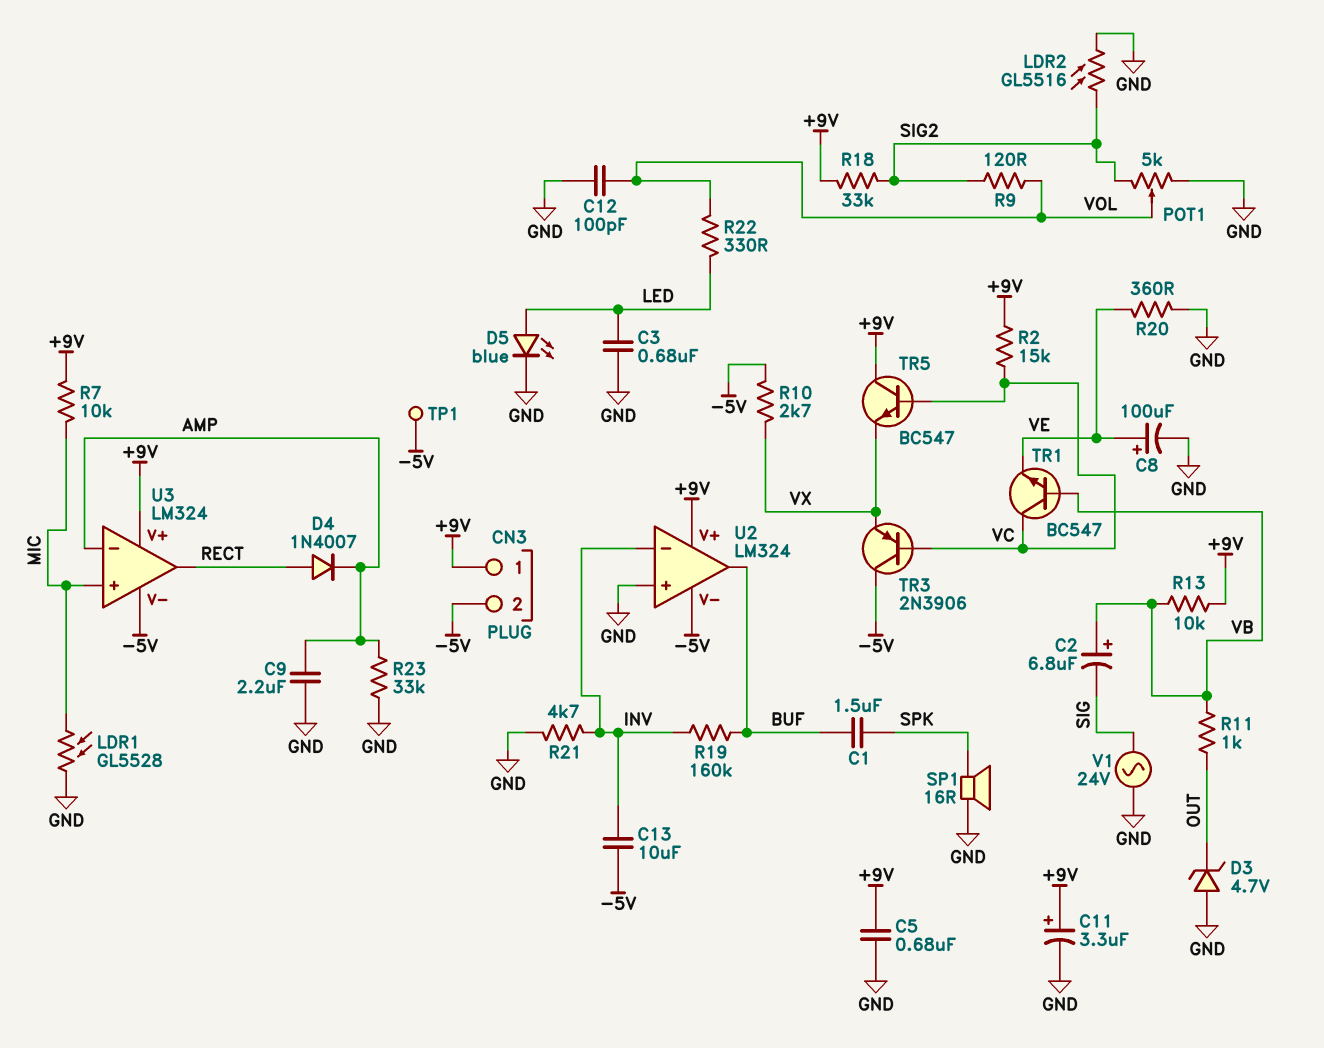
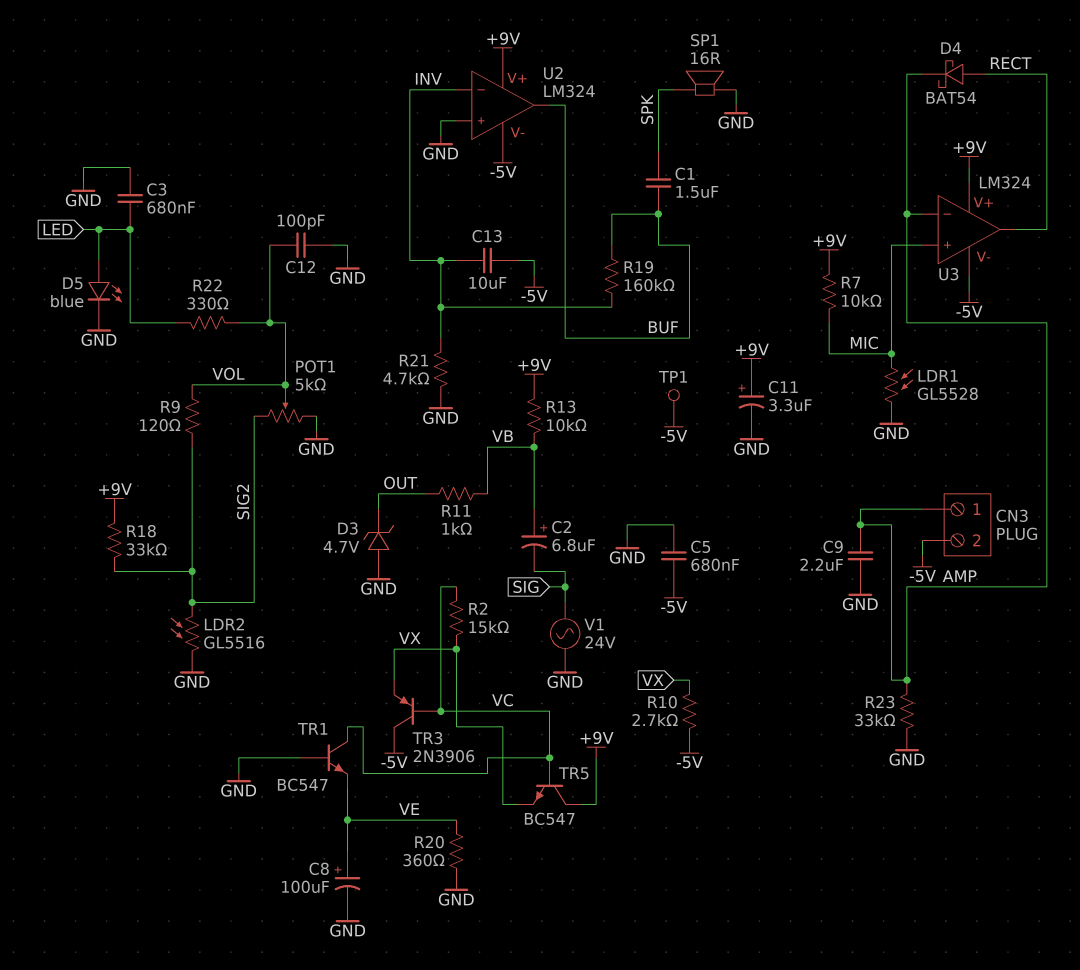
C5: 680nF (+9V, GND) -> 680nF (-5V, GND)
CN3 pin 1: +9V -> AMP
D4: diode 1N4007 (A RECT, K AMP) -> schottky BAT54 (A RECT, K AMP)
R2: 15k (+9V, VC) -> 15k (VC, VX)
TR1: NPN BC547 (B VB, C VC, E VE) -> NPN BC547 (B GND, C VC, E VE)

